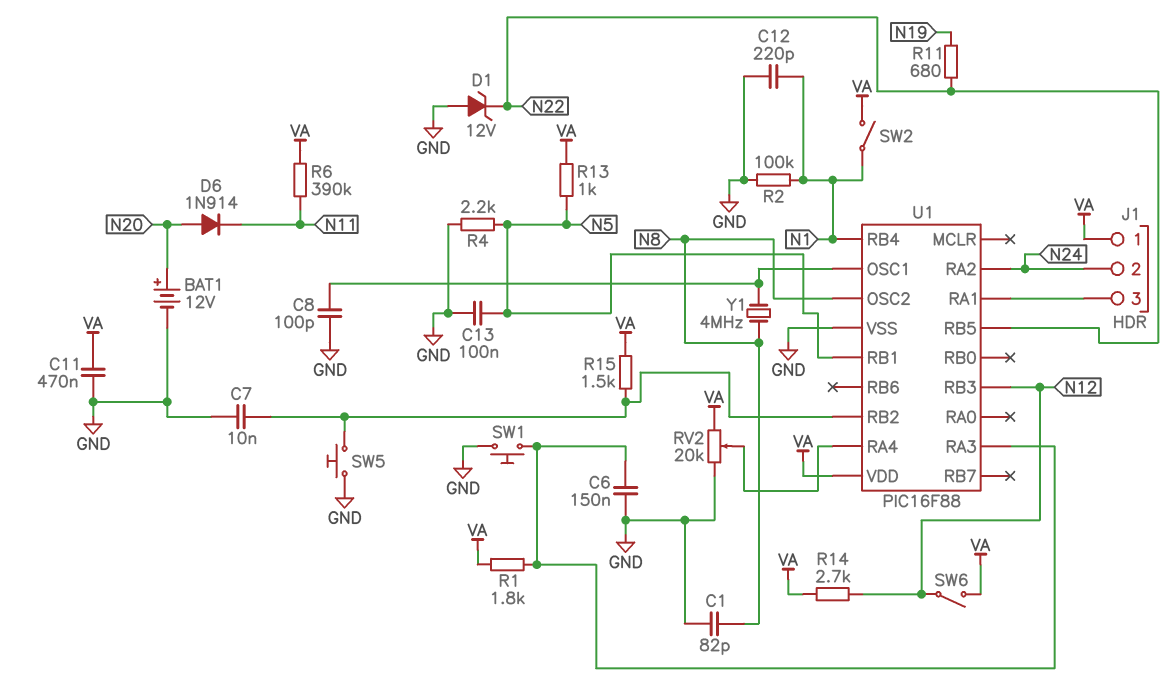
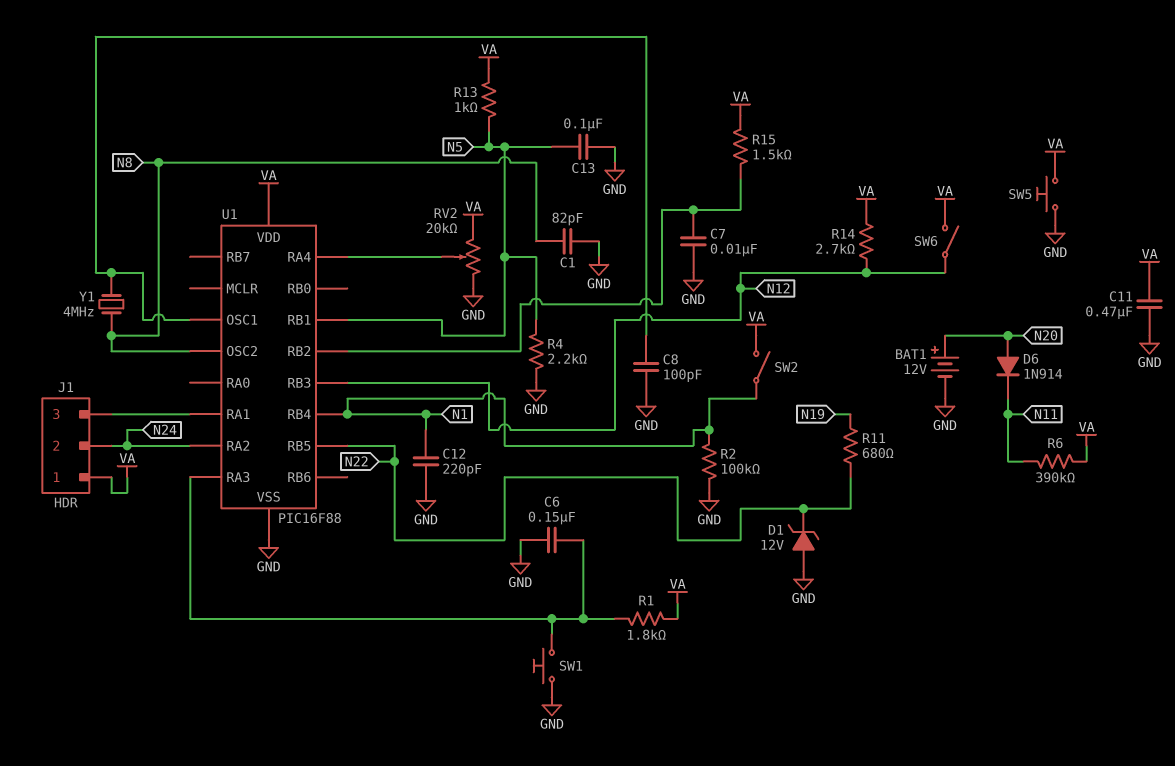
SW5: button (GND, U1/RB2) -> button (GND, VA)

